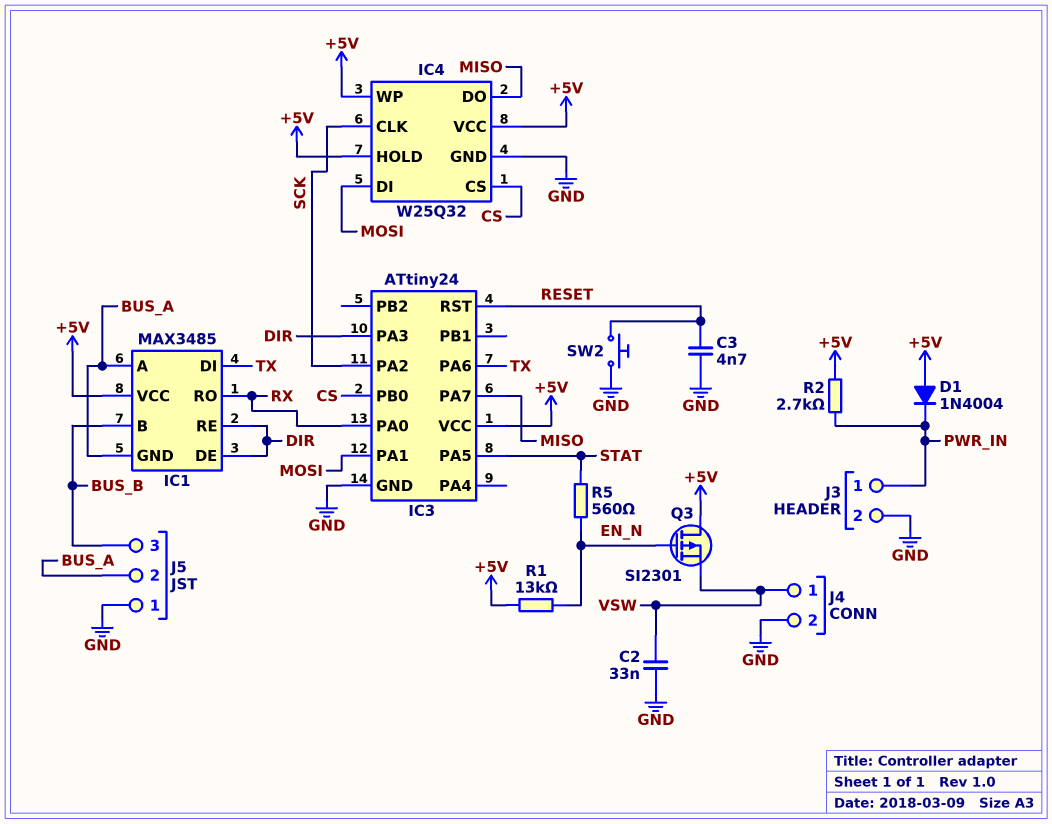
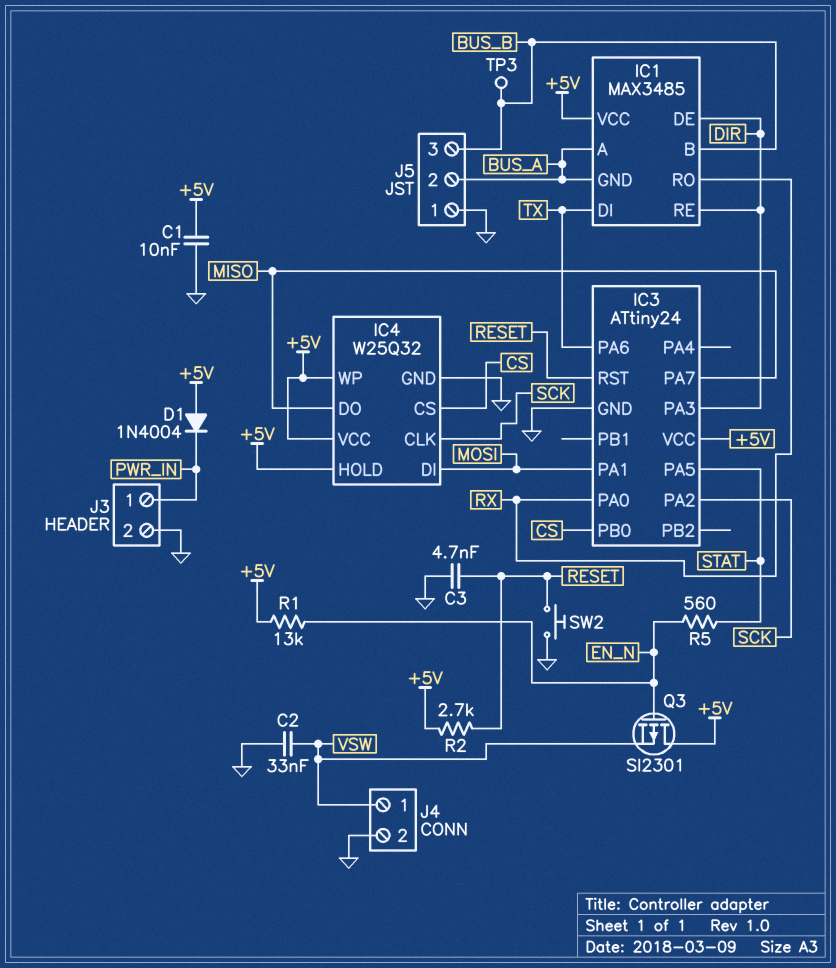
C1: none -> 10nF (+5V, GND)
R2: 2.7k (+5V, PWR_IN) -> 2.7k (+5V, RESET)
TP3: none -> test point (BUS_B)

